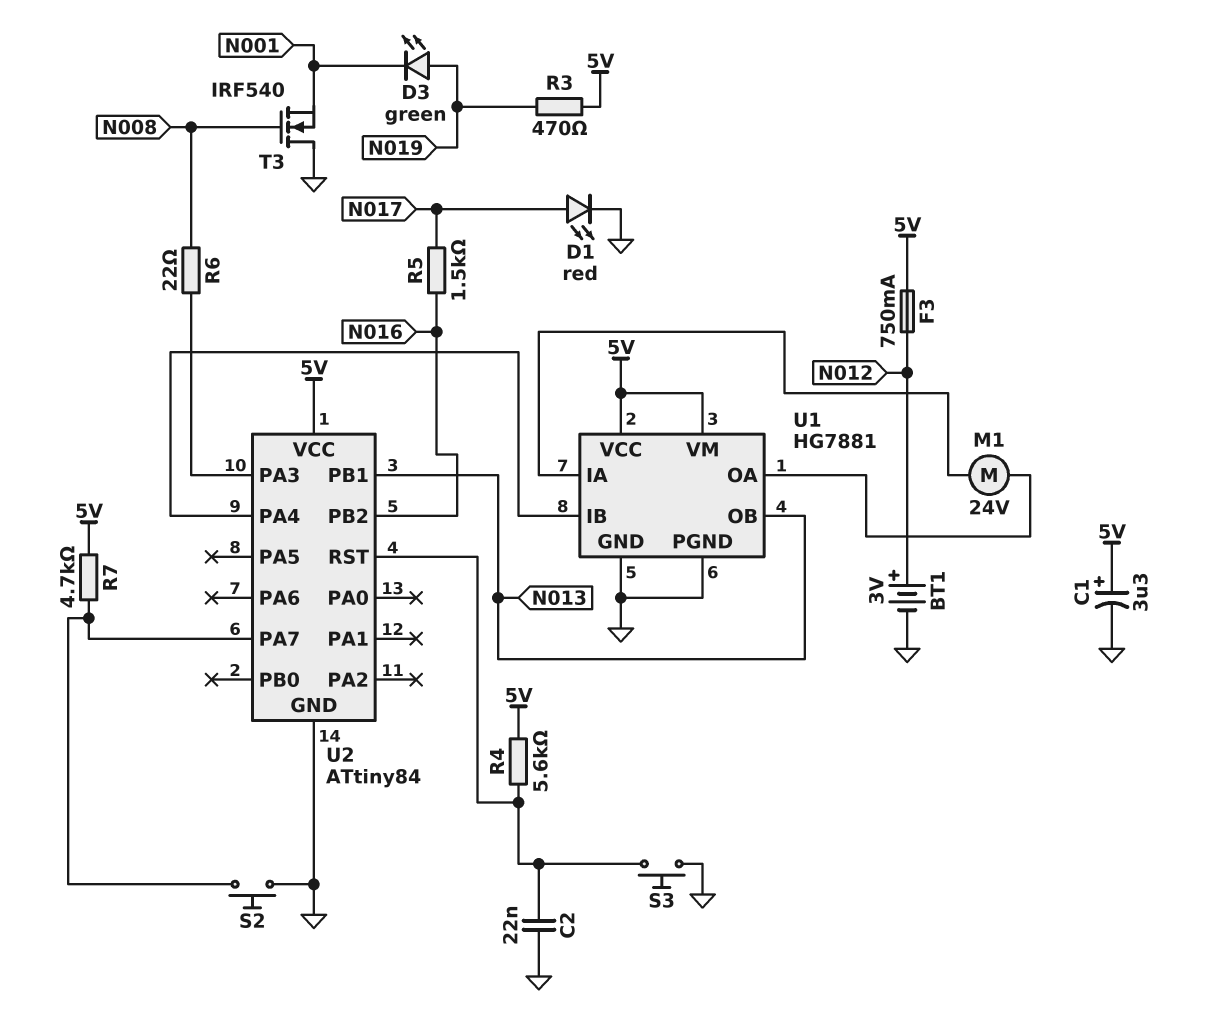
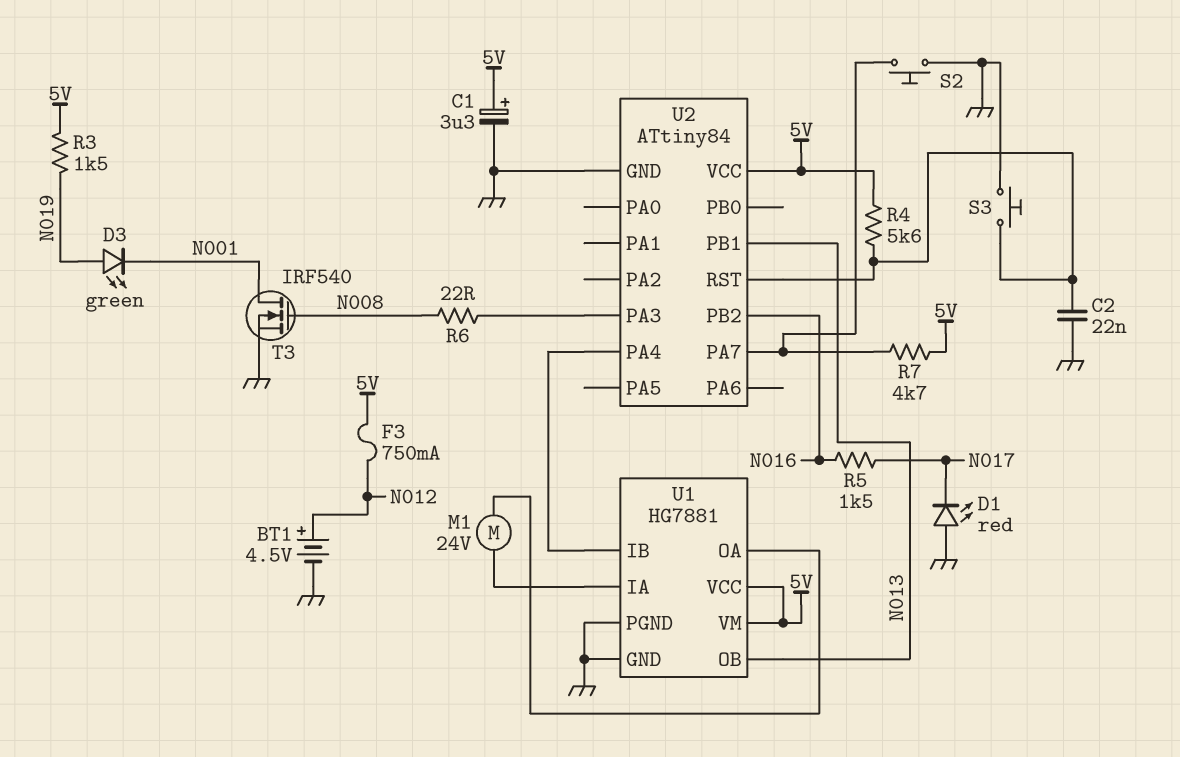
BT1: 3V (plus N012, minus GND) -> 4.5V (plus N012, minus GND)
D1: LED red (A N017, K GND) -> LED red (A GND, K N017)
R3: 470 (5V, N019) -> 1.5k (5V, N019)
T3: NMOS IRF540 (G N008, D GND, S N001) -> NMOS IRF540 (G N008, D N001, S GND)

